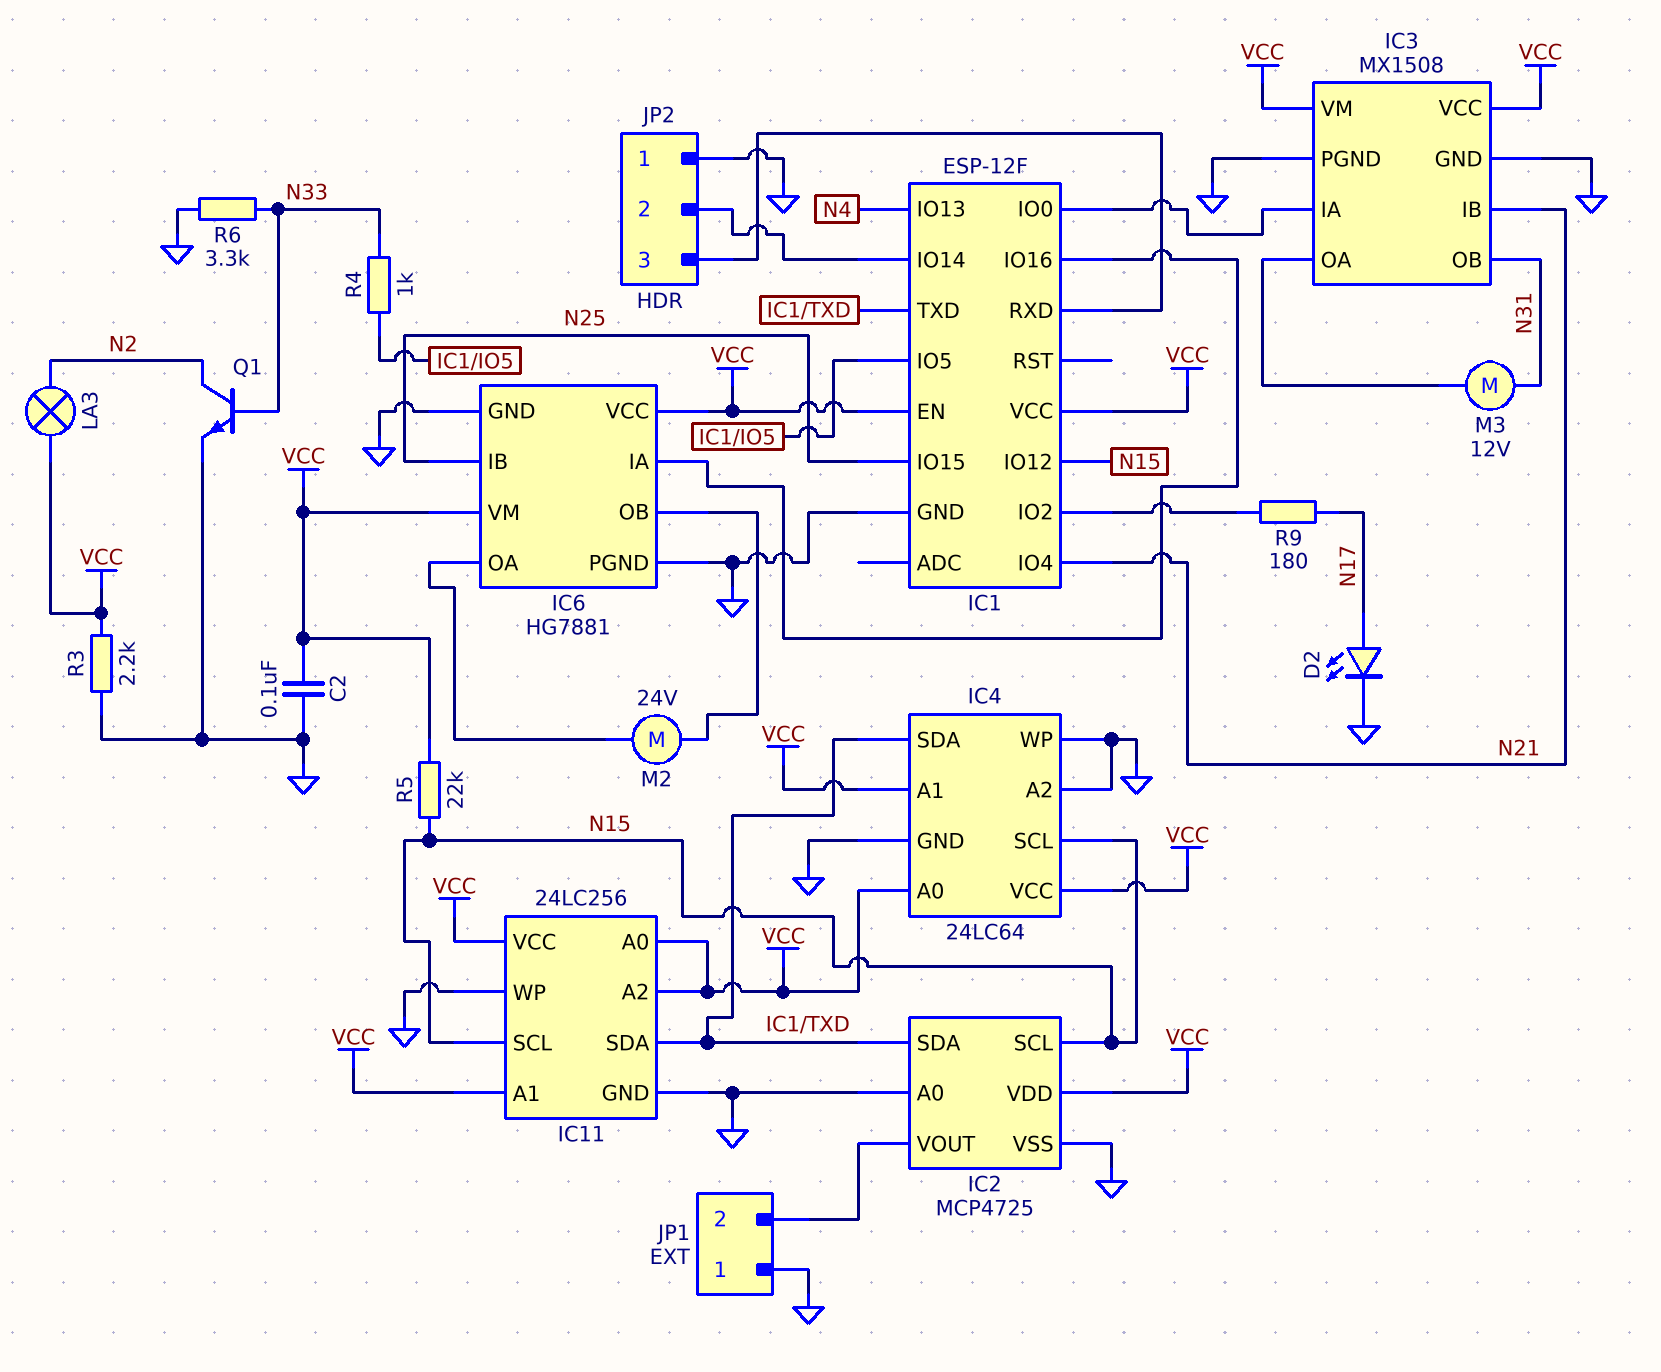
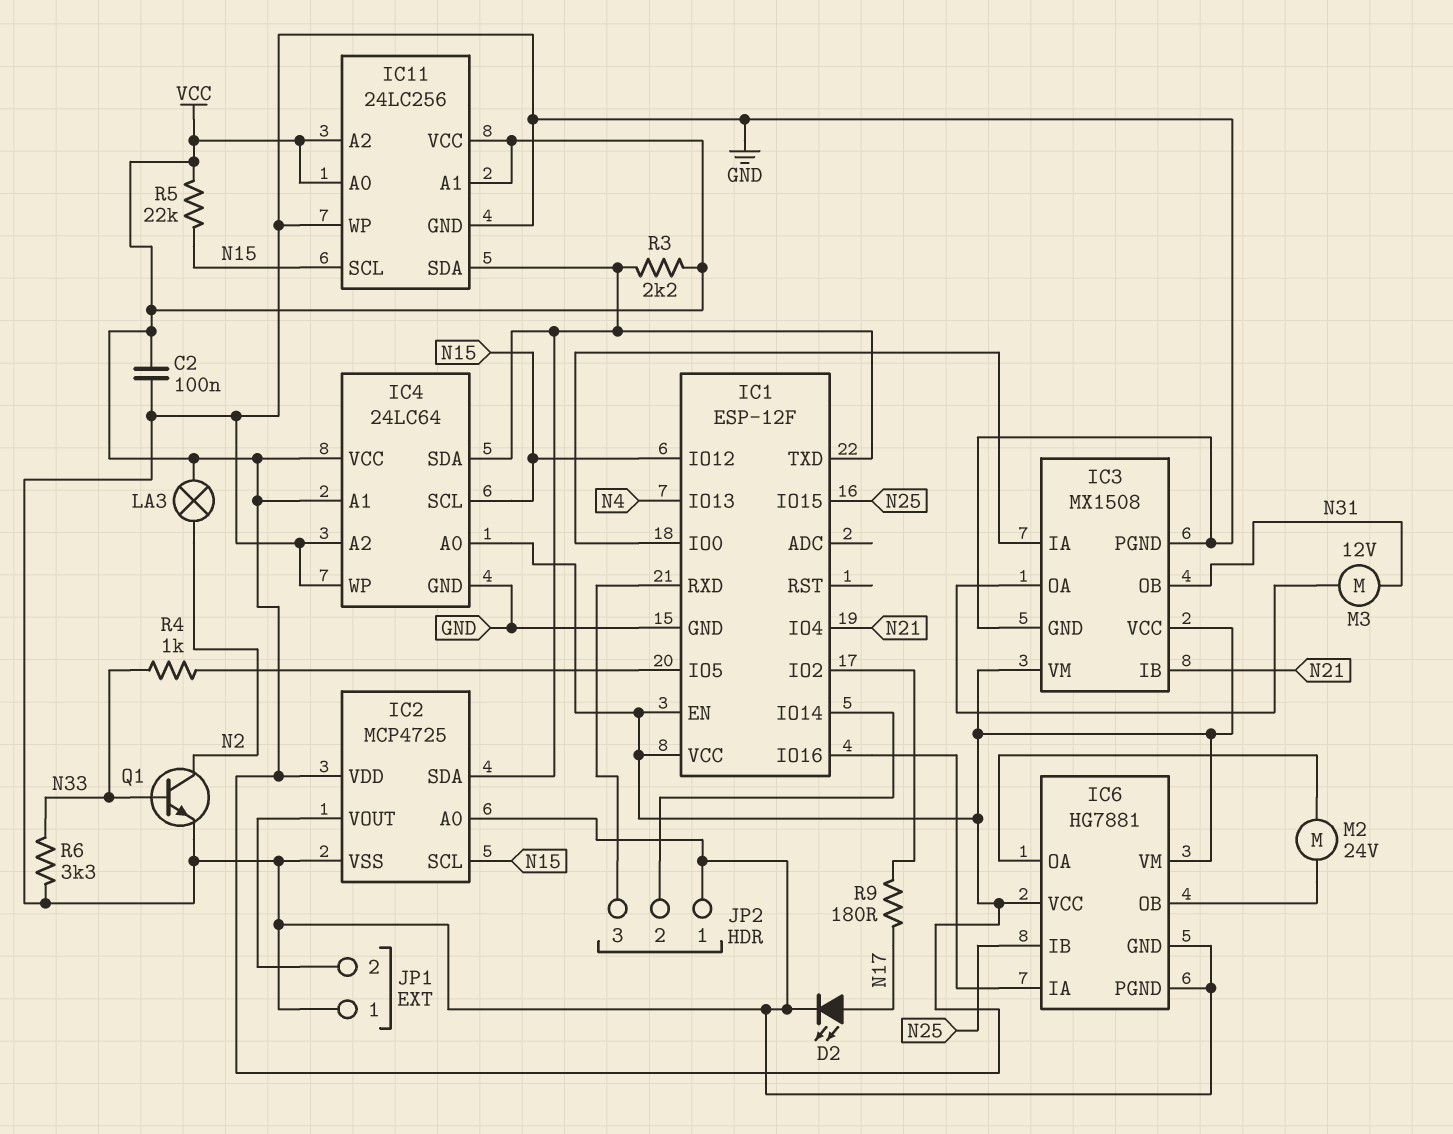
R3: 2.2k (GND, VCC) -> 2.2k (IC1/TXD, VCC)

